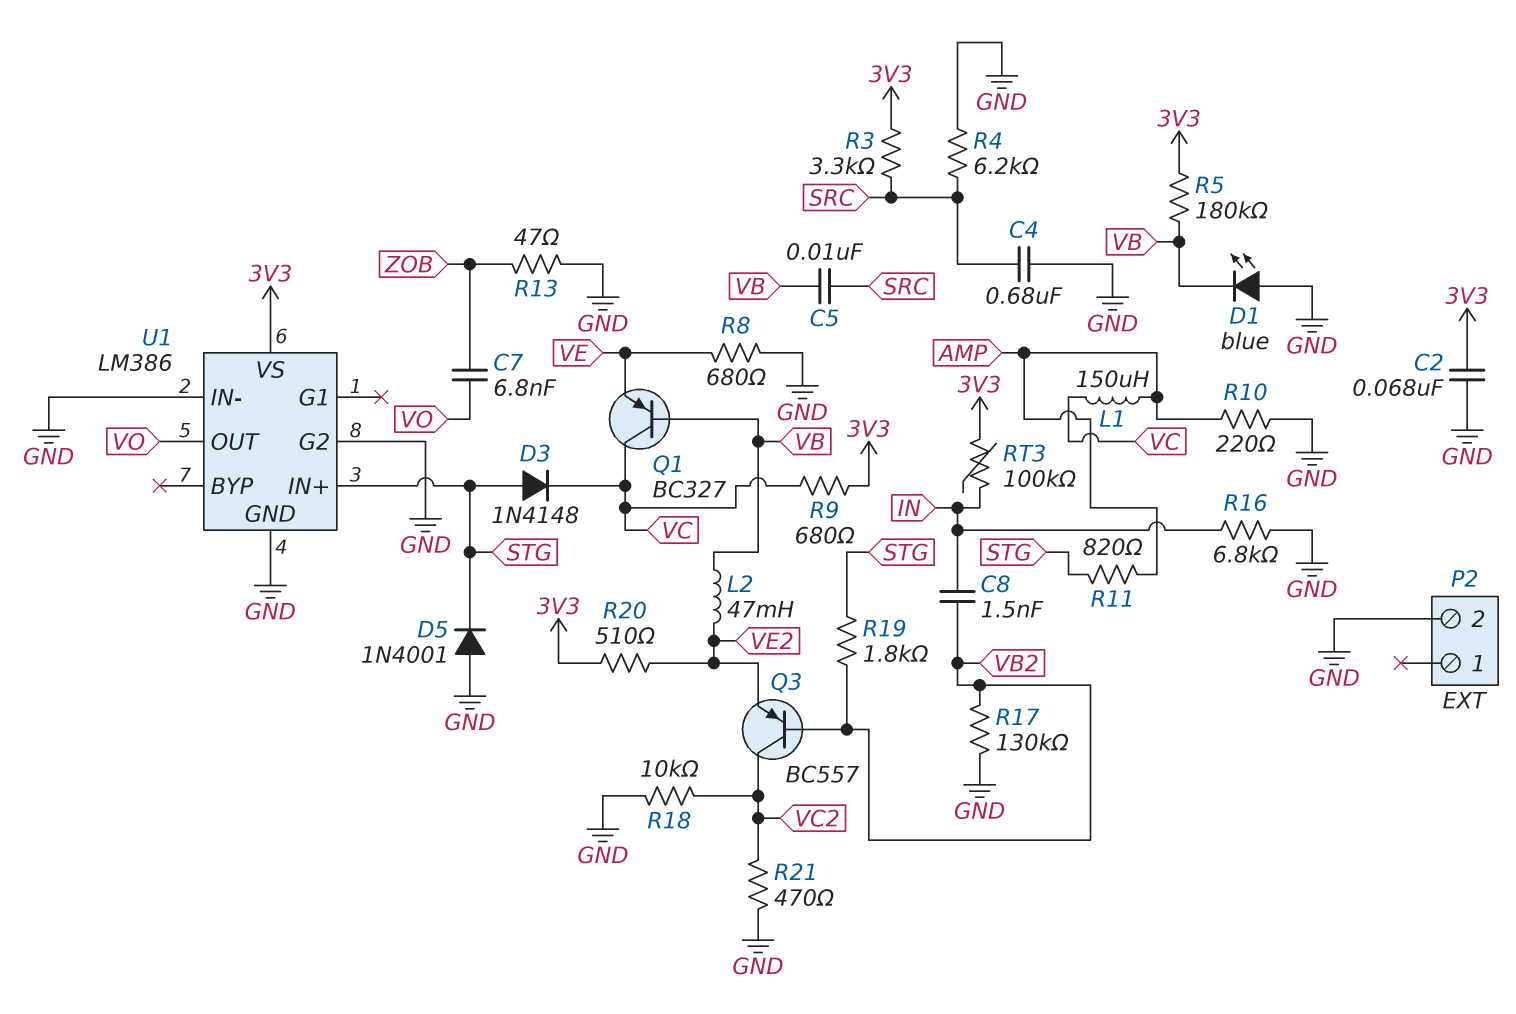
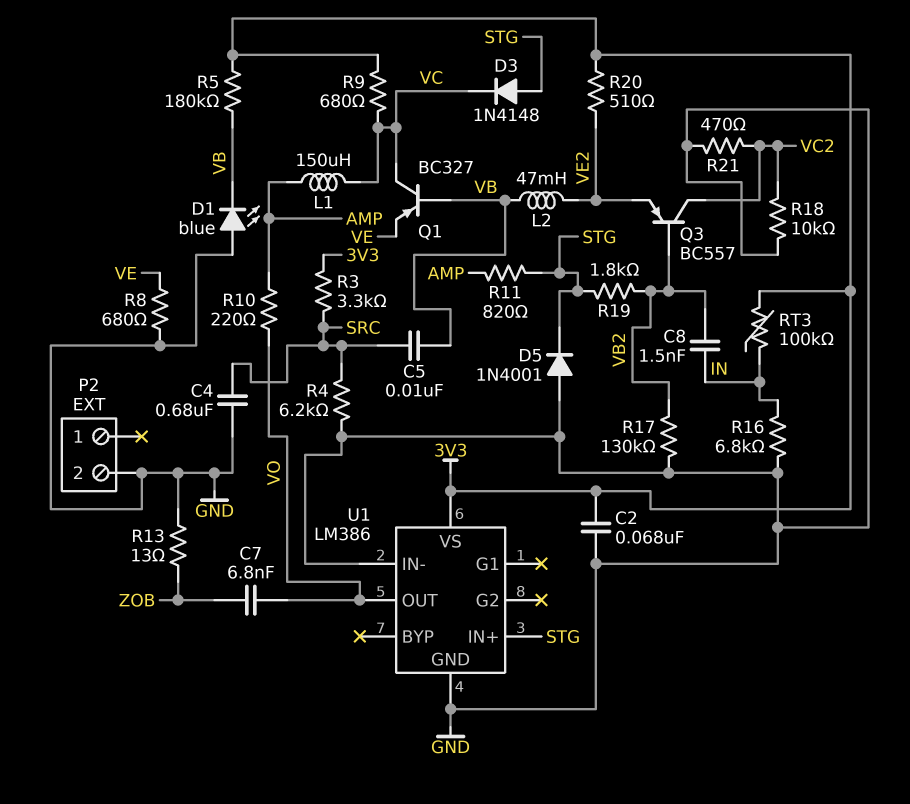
R10: 220 (AMP, GND) -> 220 (AMP, VO)
R13: 47 (GND, ZOB) -> 13 (GND, ZOB)
U1 pin G2: GND -> none

